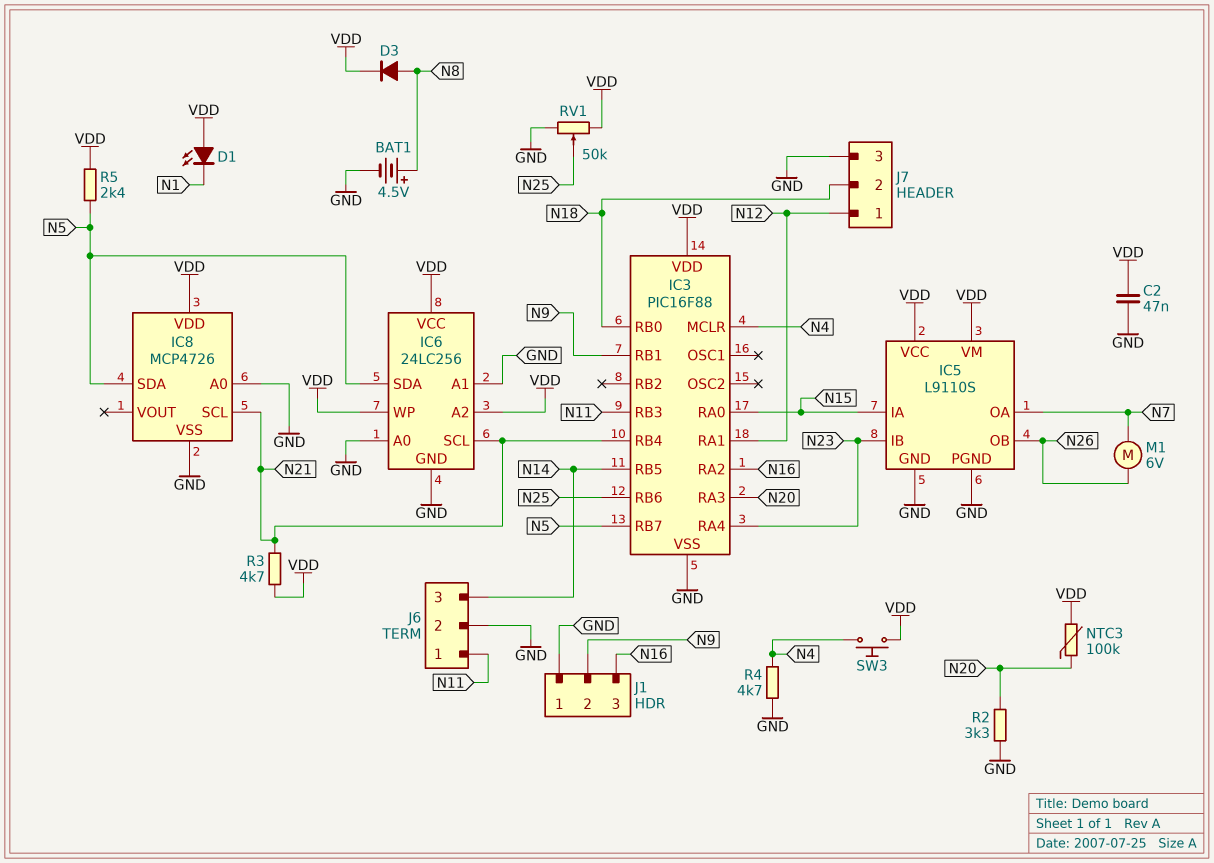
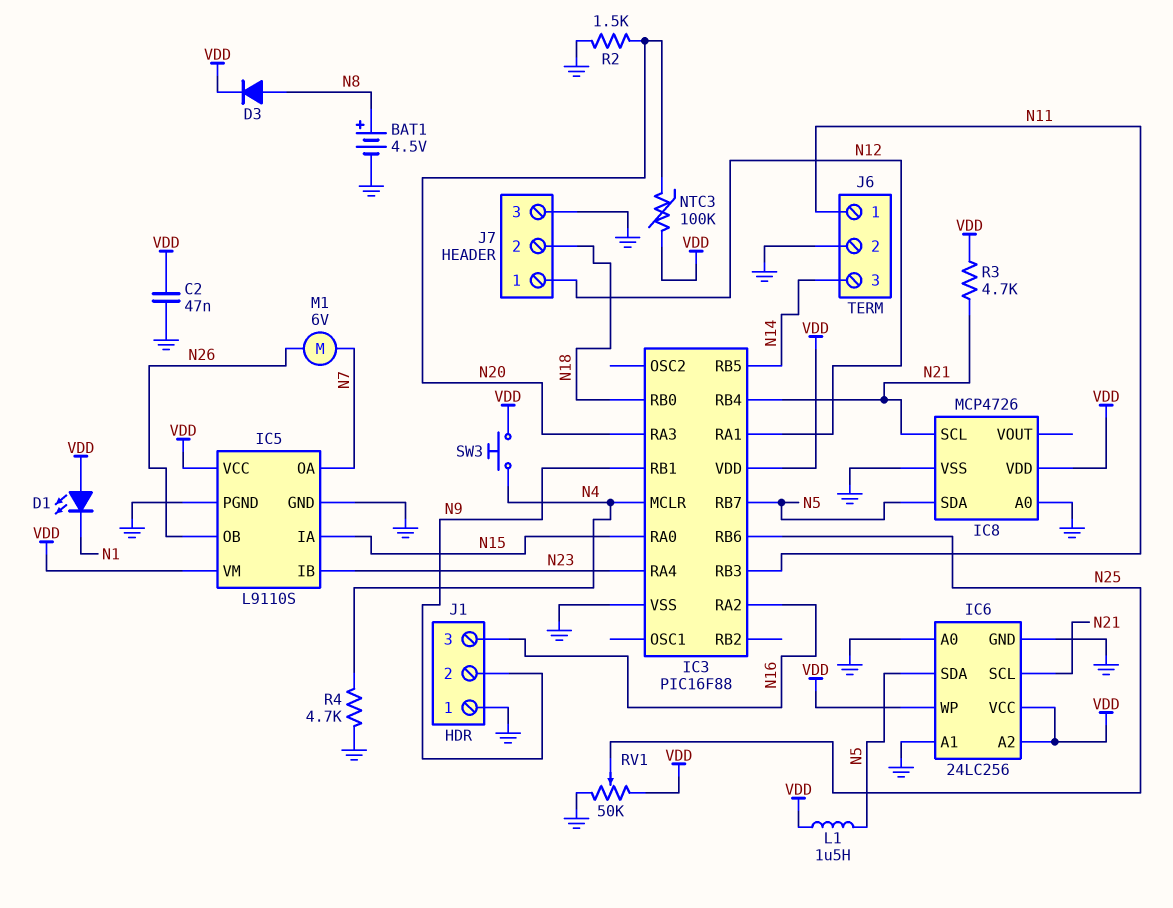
L1: none -> 1.5uH (N5, VDD)
R2: 3.3k (GND, N20) -> 1.5k (GND, N20)
R5: 2.4k (N5, VDD) -> none

